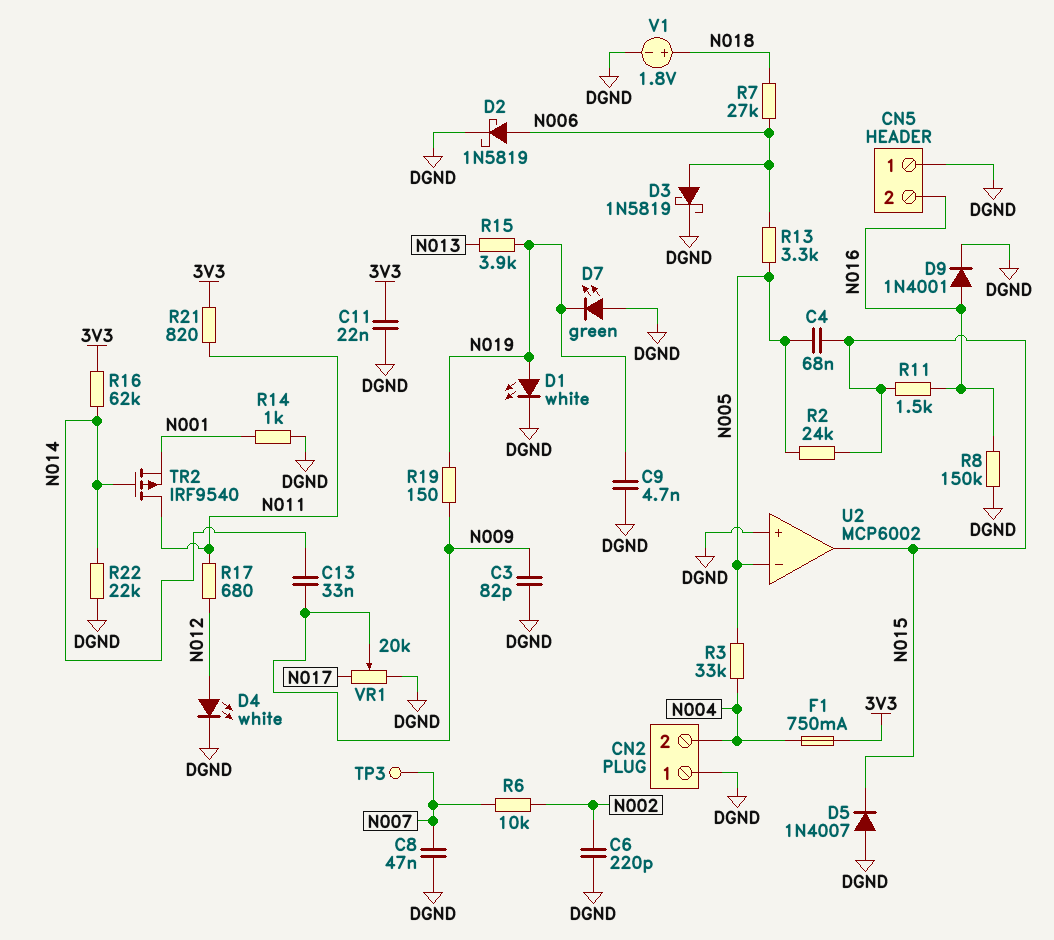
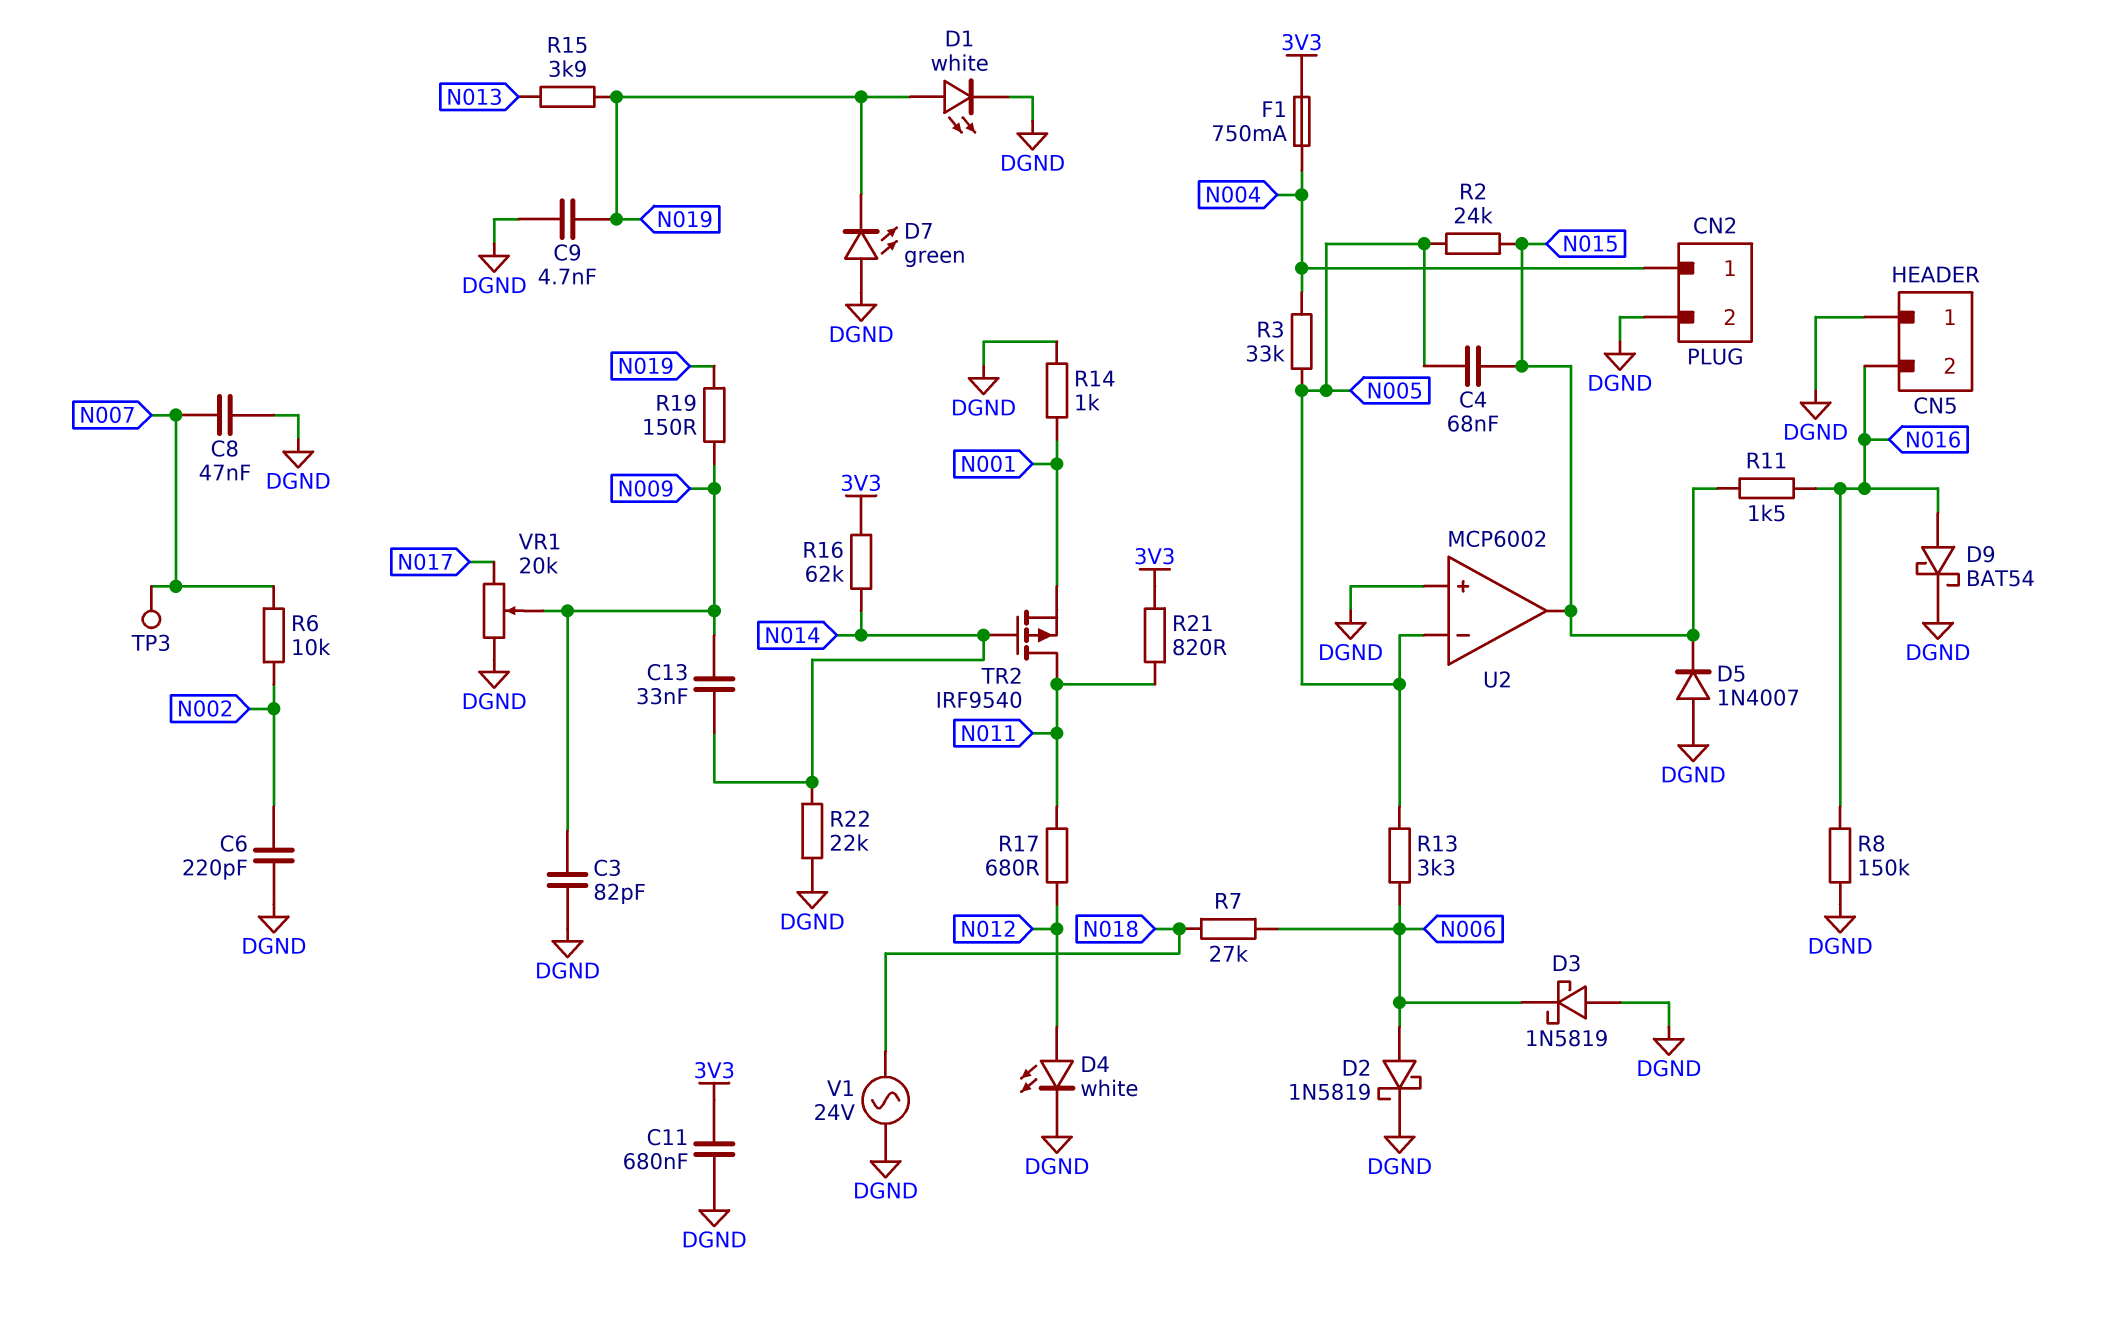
C11: 22nF (3V3, DGND) -> 680nF (3V3, DGND)
CN2 pin 1: DGND -> N004
CN2 pin 2: N004 -> DGND
D3: schottky 1N5819 (A N006, K DGND) -> schottky 1N5819 (A DGND, K N006)
D9: diode 1N4001 (A N016, K DGND) -> schottky BAT54 (A N016, K DGND)
V1: 1.8V (plus N018, minus DGND) -> AC 24V (DGND, N018)

